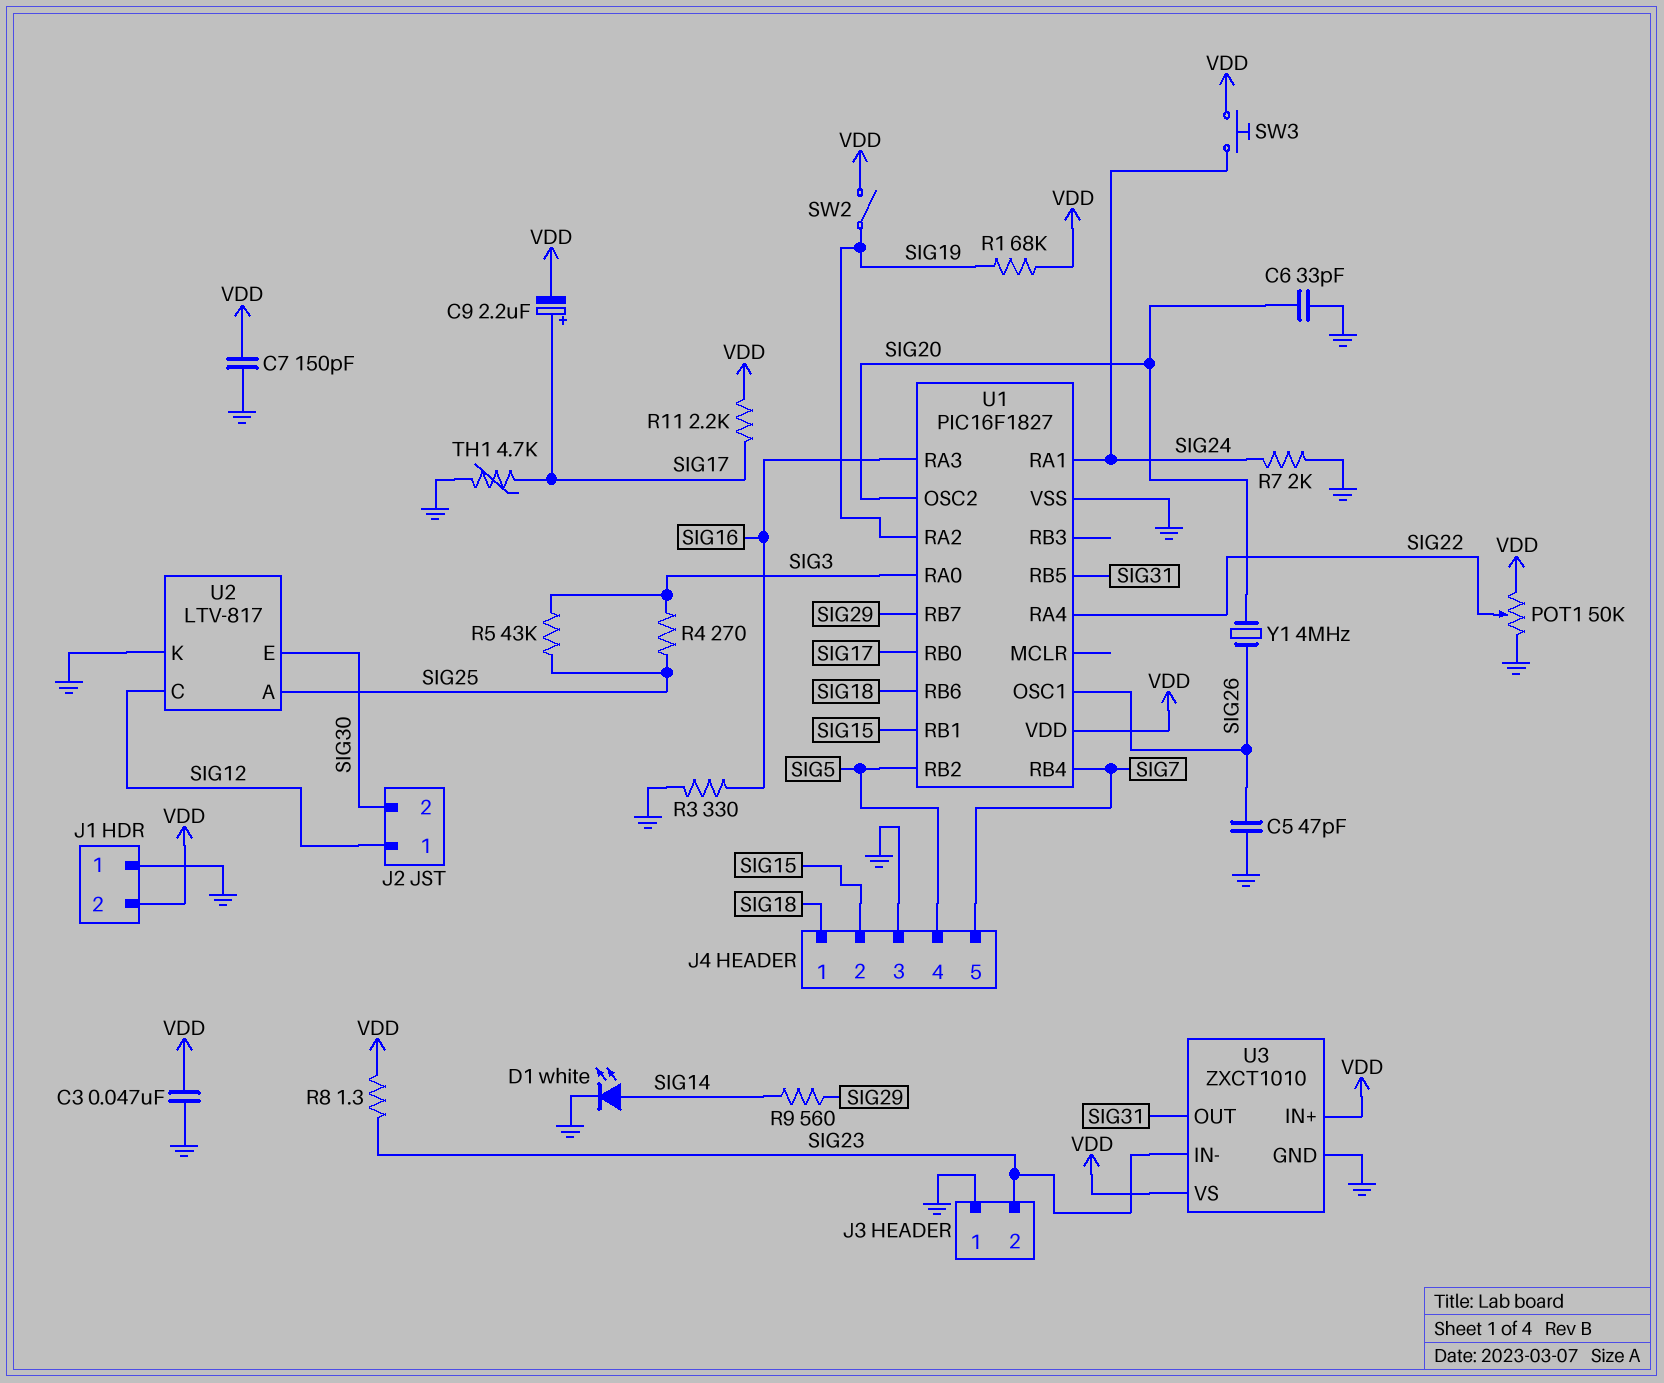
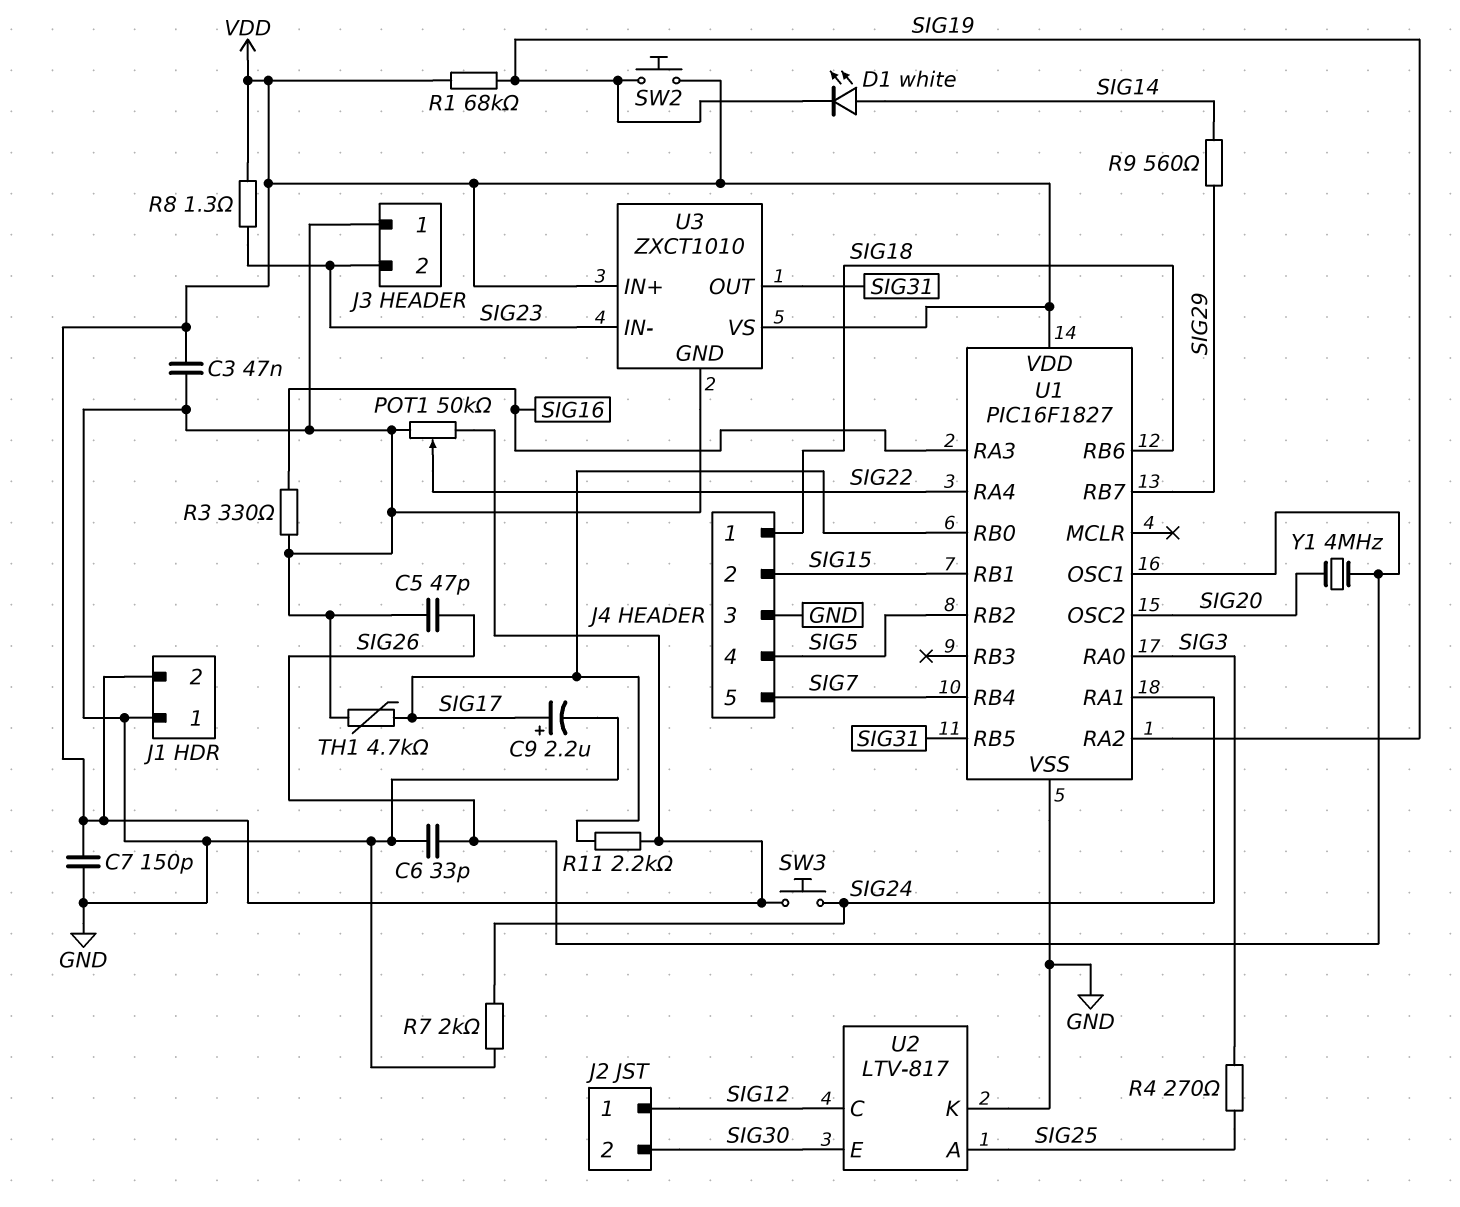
C6: 33pF (GND, SIG20) -> 33pF (GND, SIG26)
C9: 2.2uF (plus SIG17, minus VDD) -> 2.2uF (plus SIG17, minus GND)
D1: LED white (A SIG14, K GND) -> LED white (A SIG14, K SIG19)
R5: 43k (SIG3, SIG25) -> none
SW2: switch (SIG19, VDD) -> button (SIG19, VDD)

